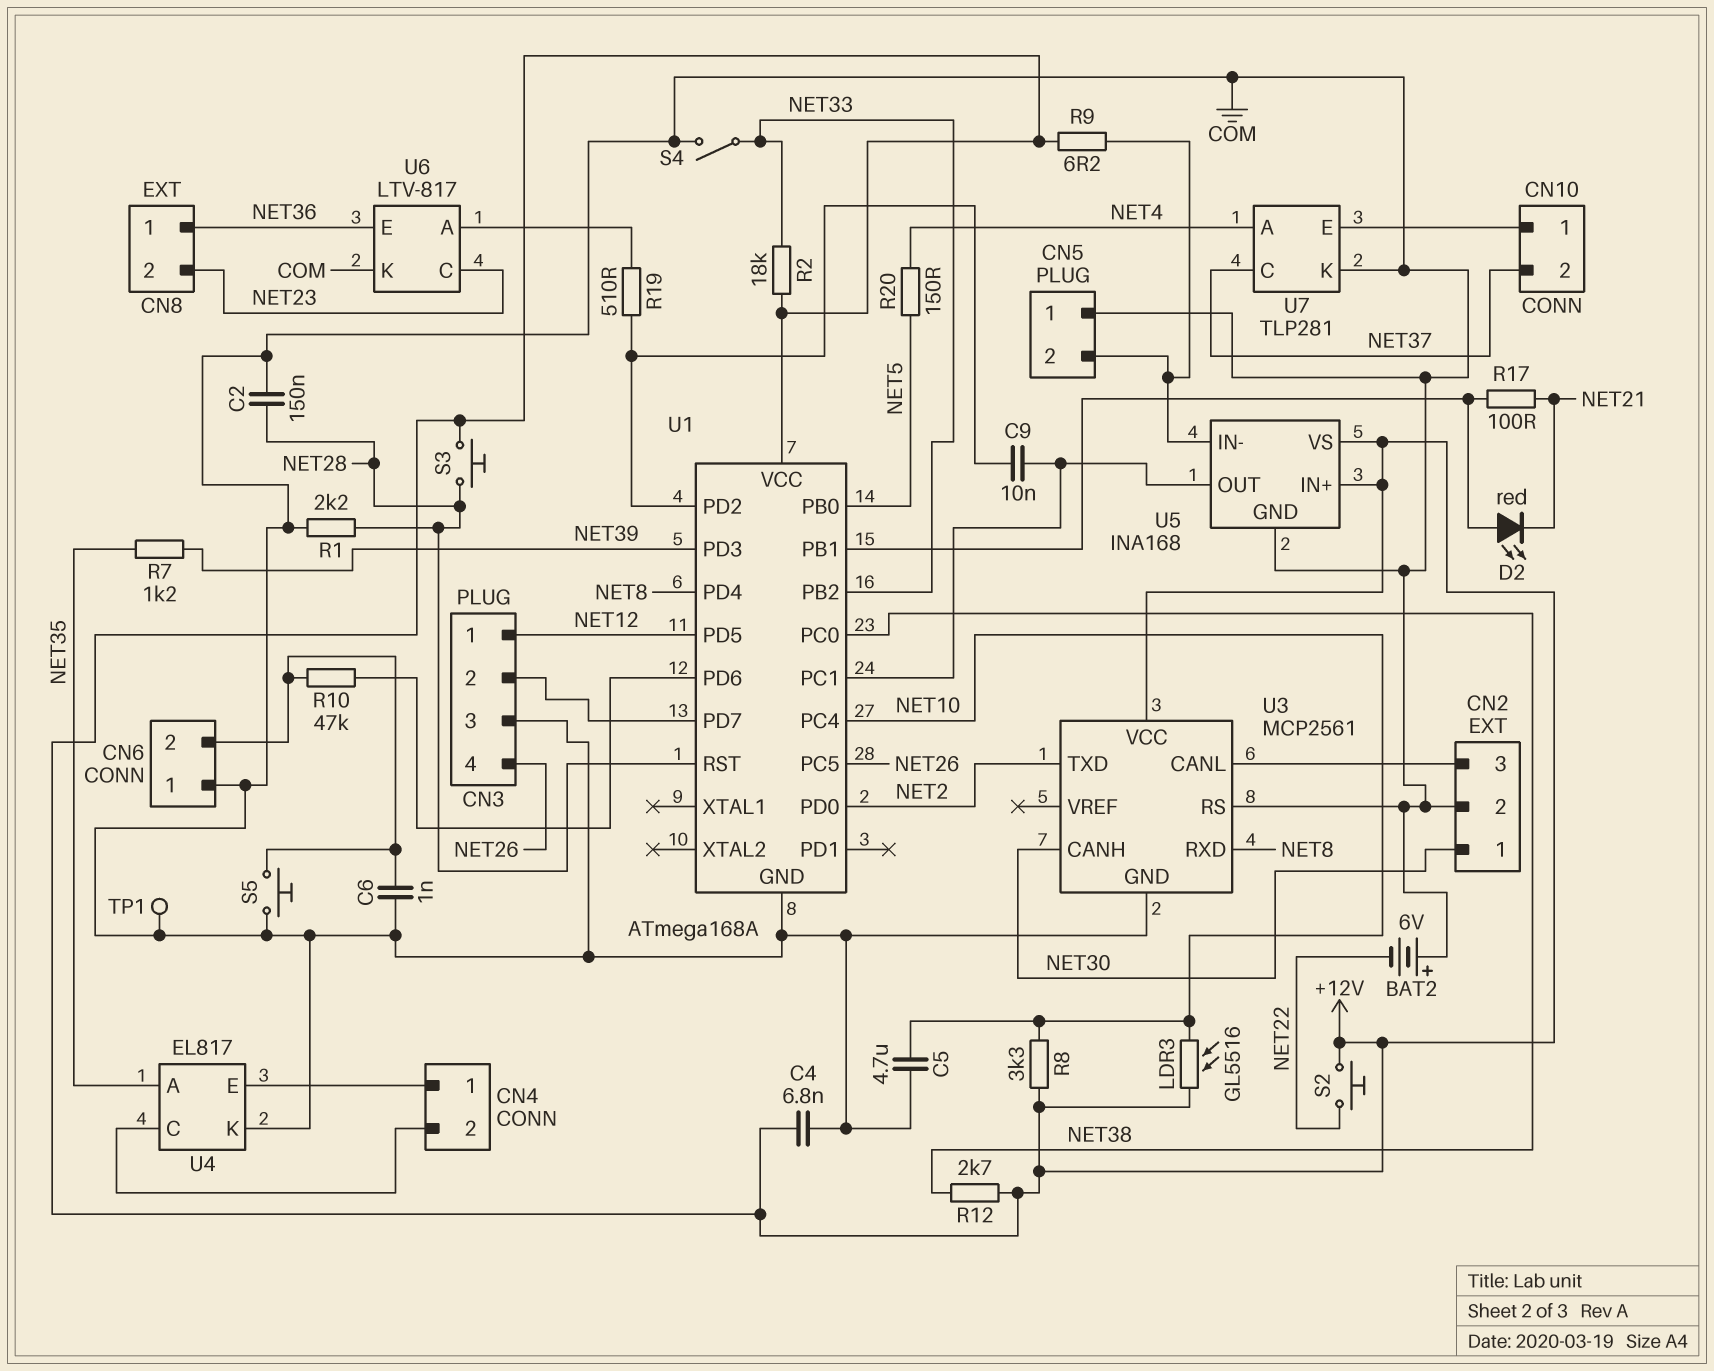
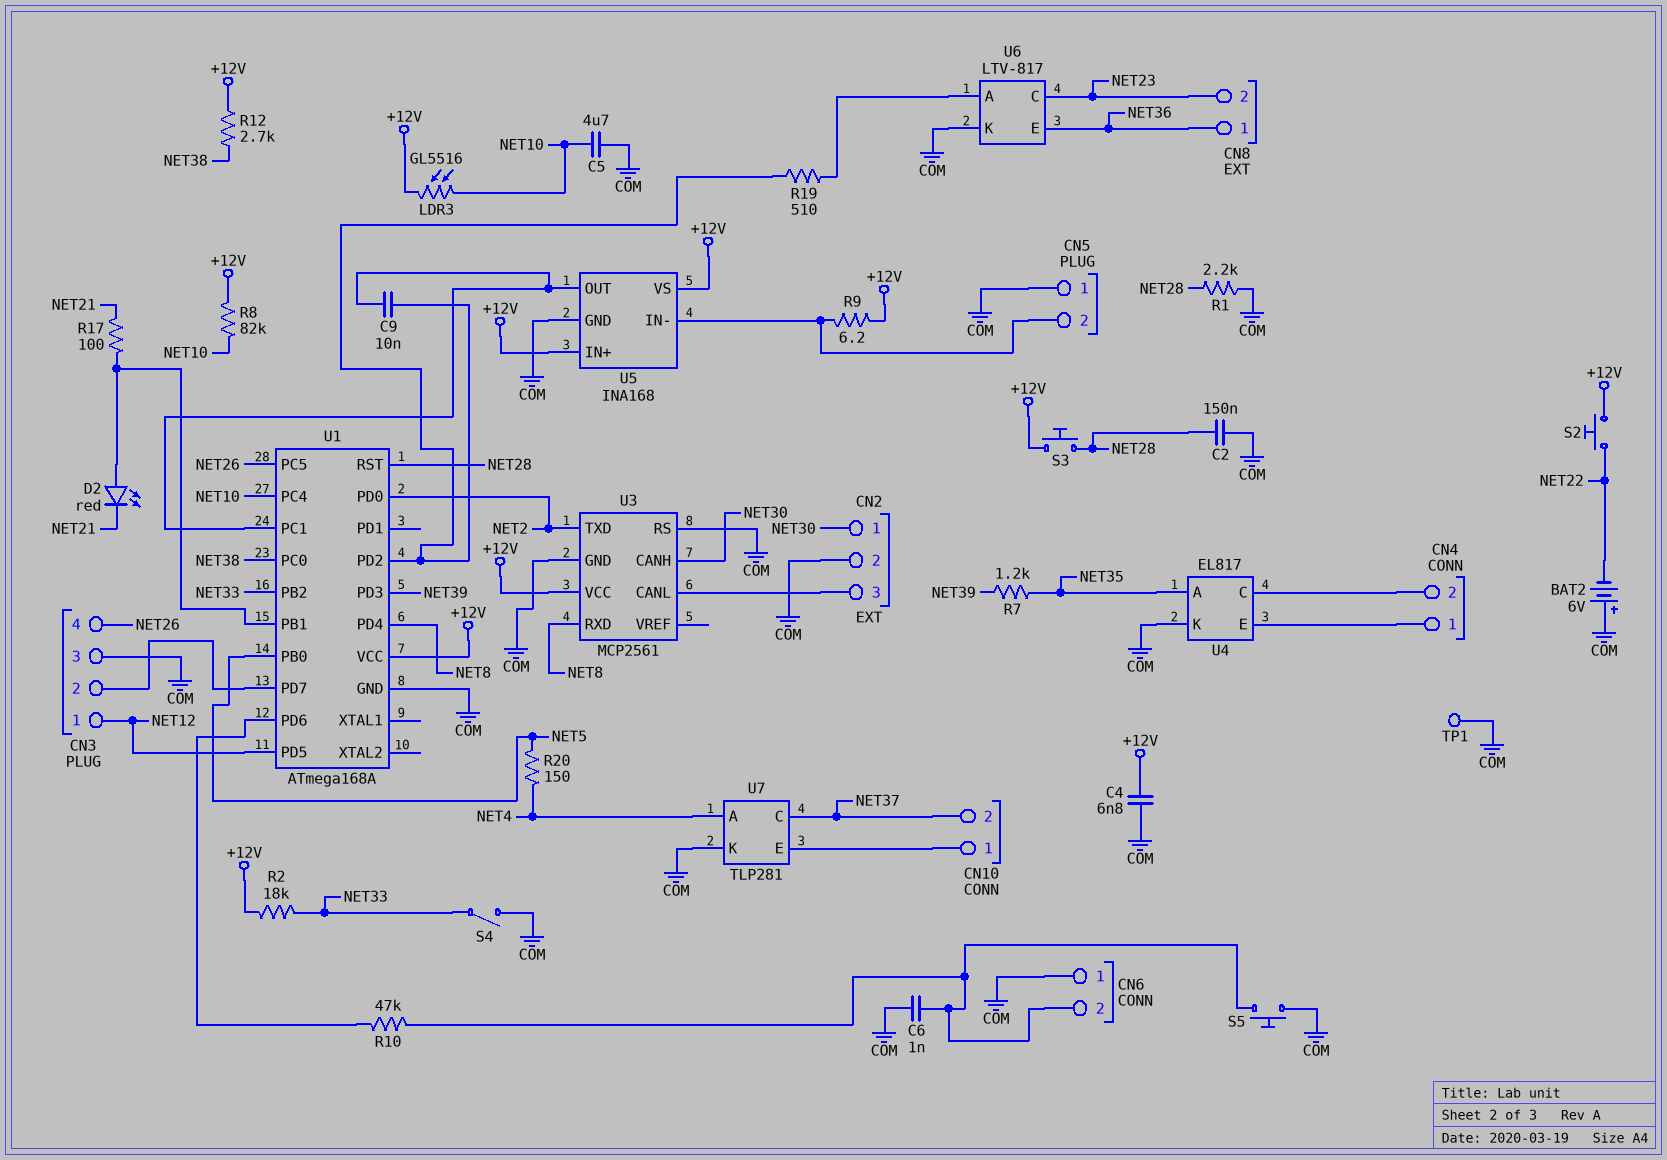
R8: 3.3k (+12V, NET10) -> 82k (+12V, NET10)

